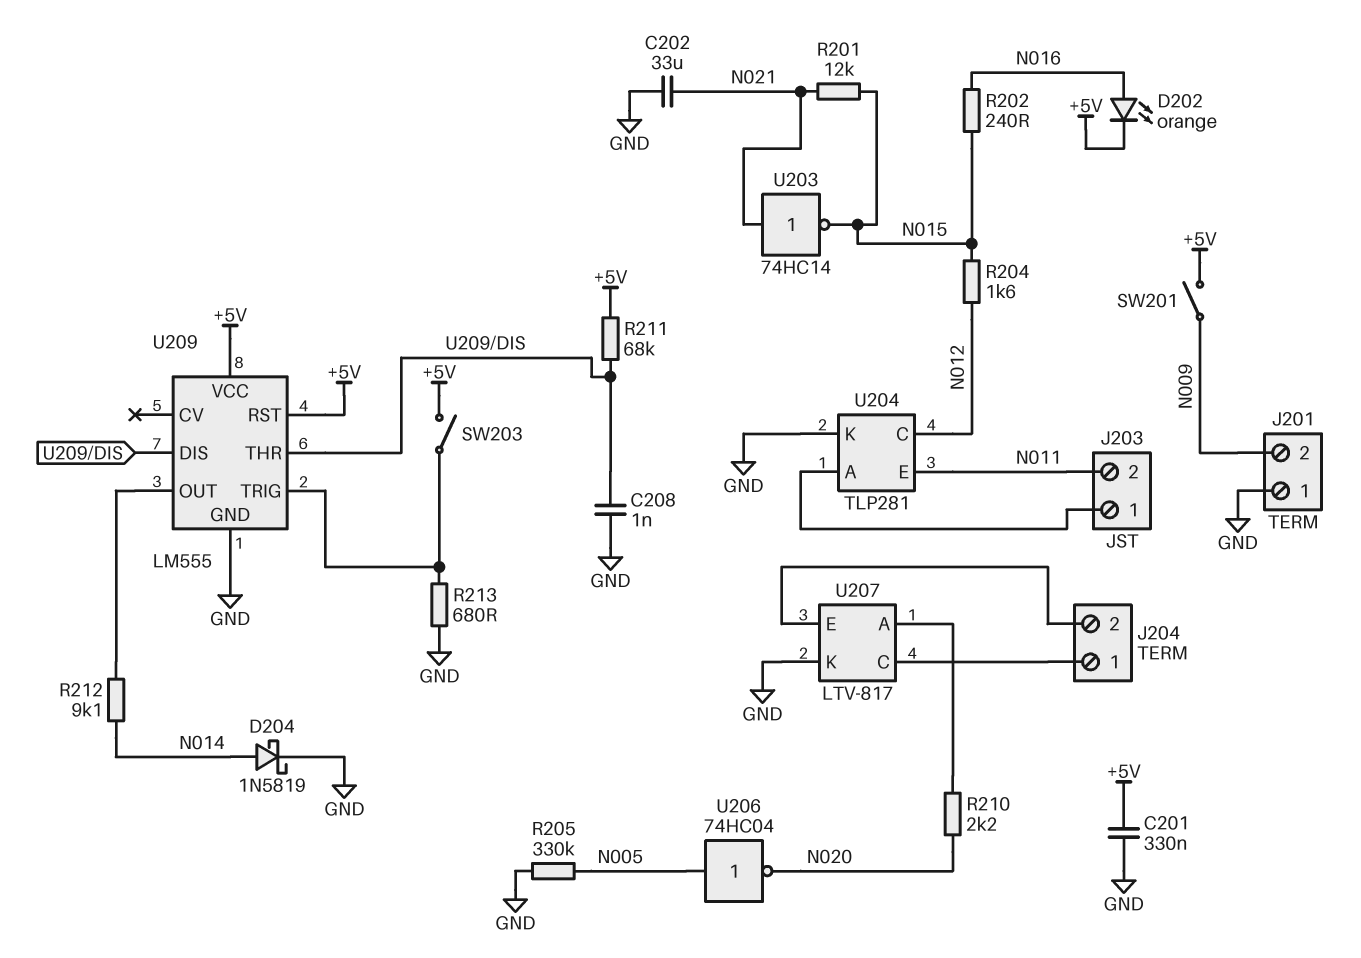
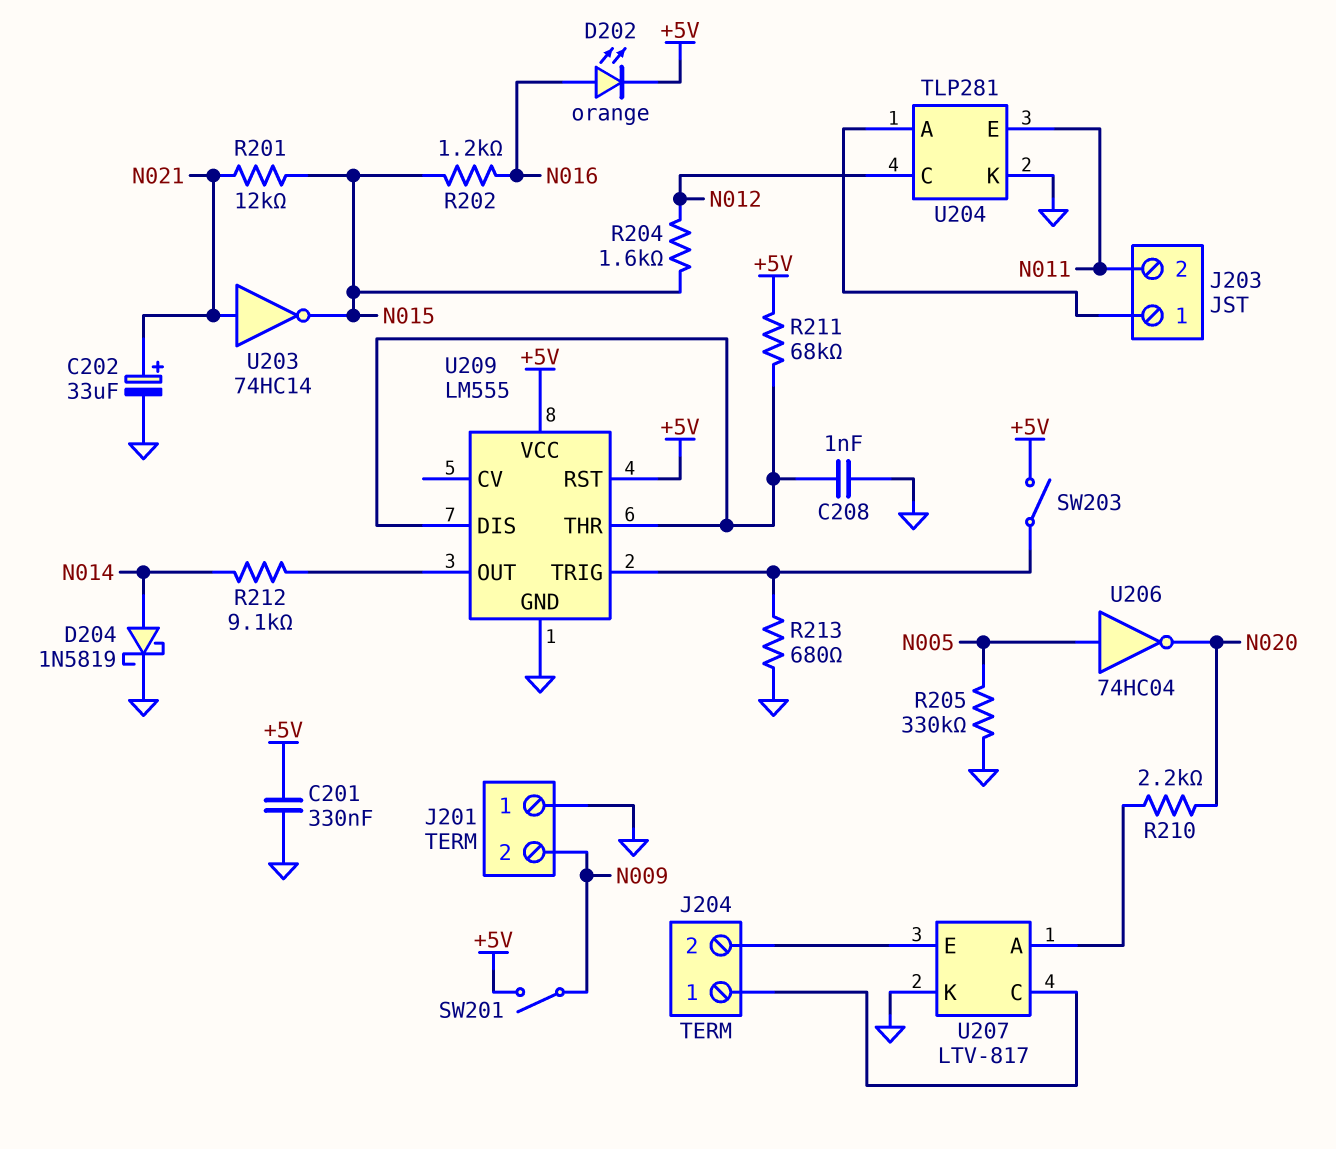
C202: 33uF (GND, N021) -> 33uF (plus N021, minus GND)
R202: 240 (N015, N016) -> 1.2k (N015, N016)

